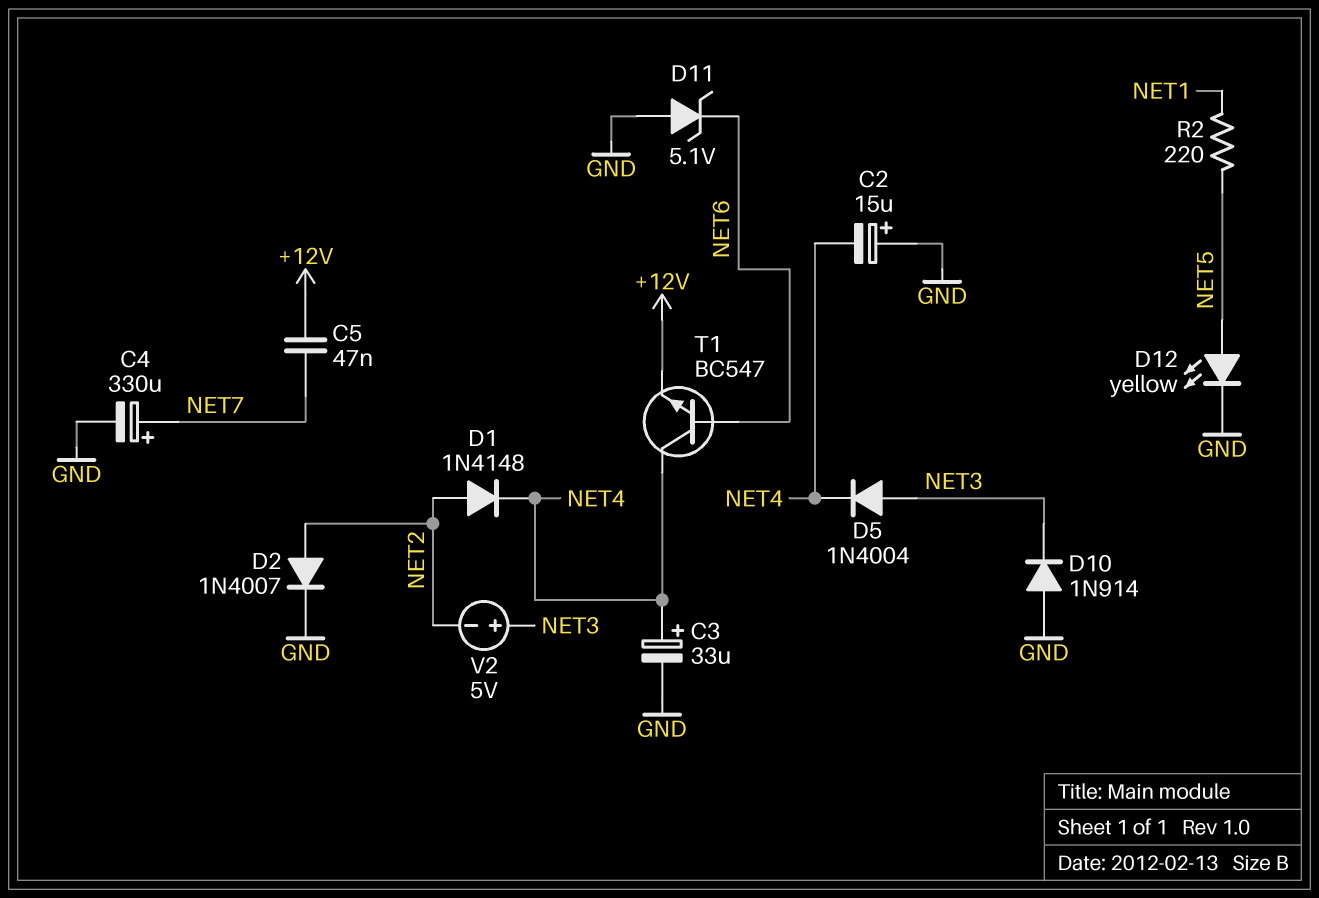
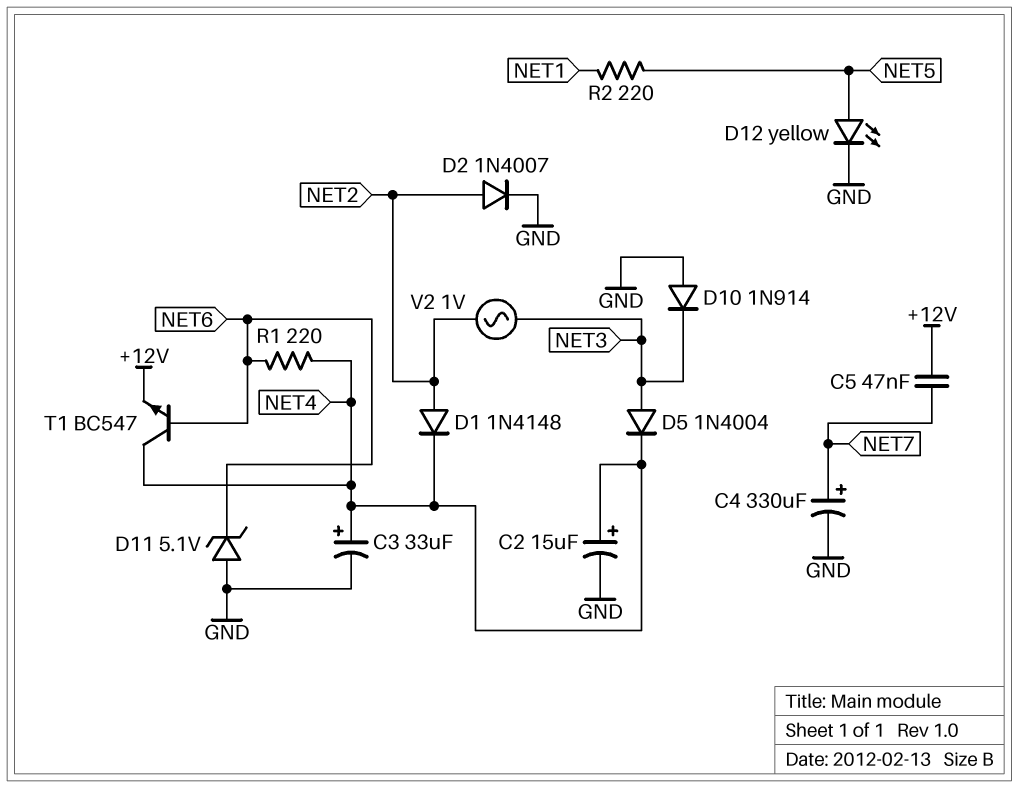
C2: 15uF (plus GND, minus NET4) -> 15uF (plus NET4, minus GND)
R1: none -> 220 (NET4, NET6)
V2: 5V (plus NET3, minus NET2) -> AC 1V (NET2, NET3)

